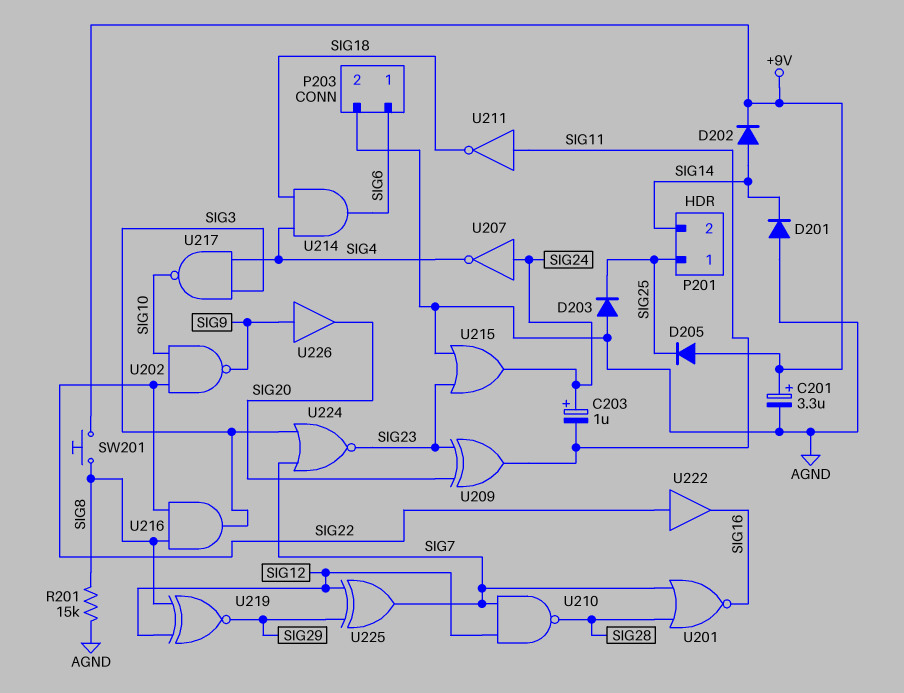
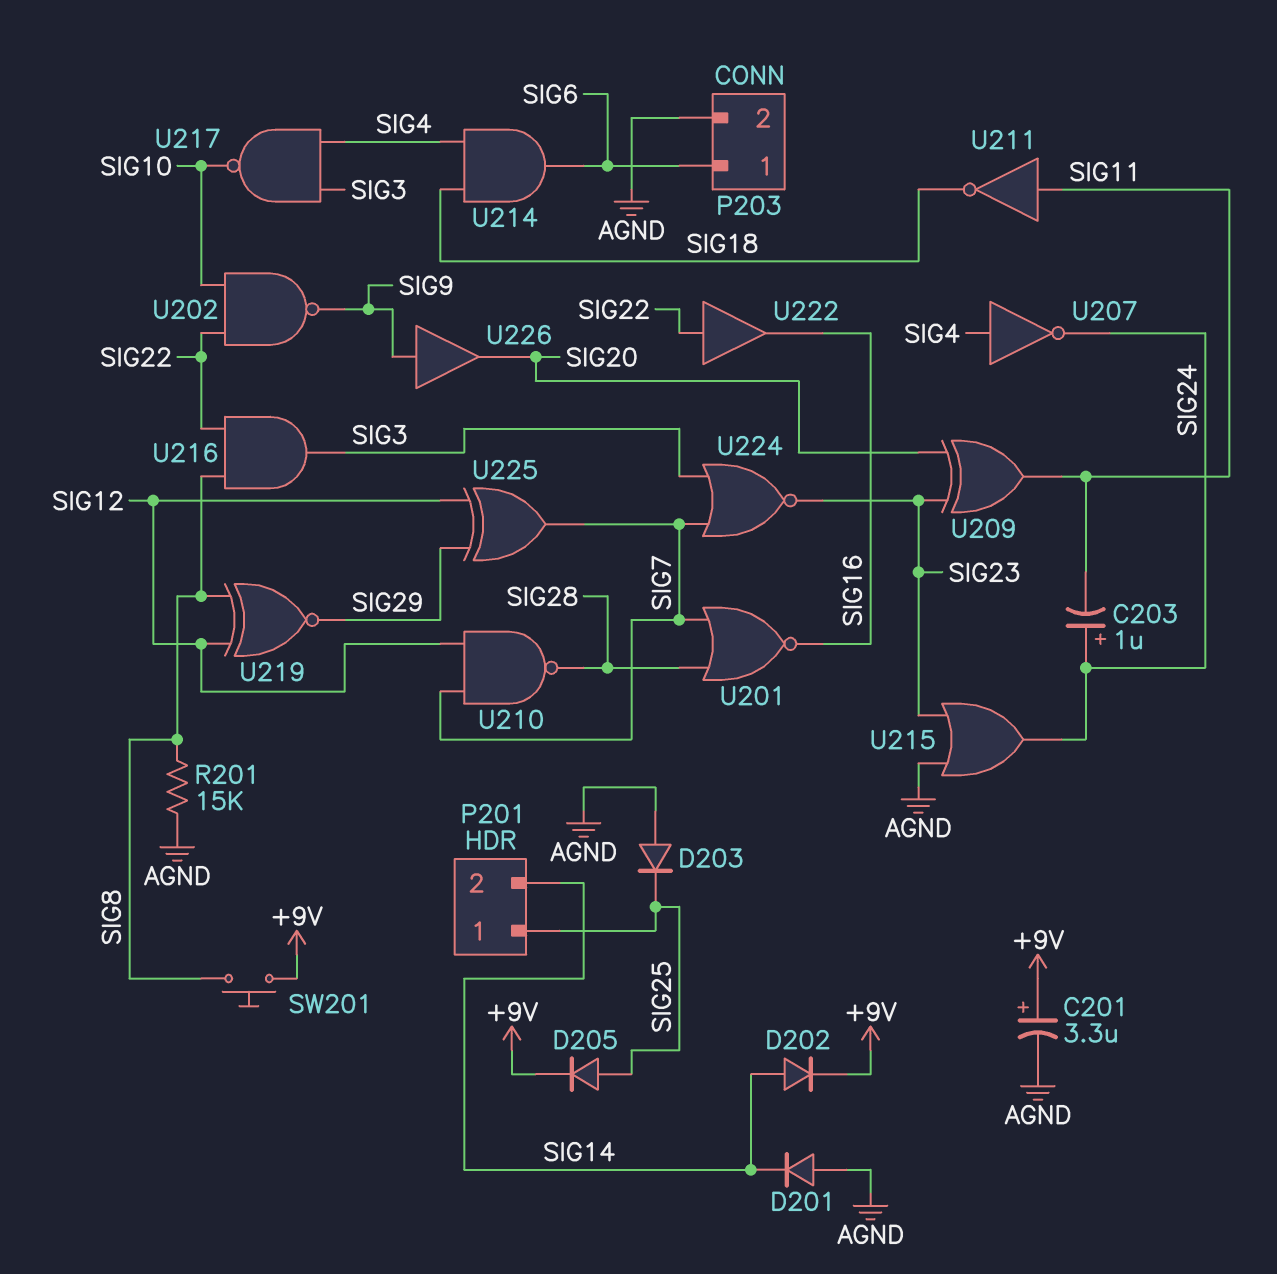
D205: diode (A +9V, K SIG25) -> diode (A SIG25, K +9V)
U207: NOT (in SIG24, out SIG4) -> NOT (in SIG4, out SIG24)

